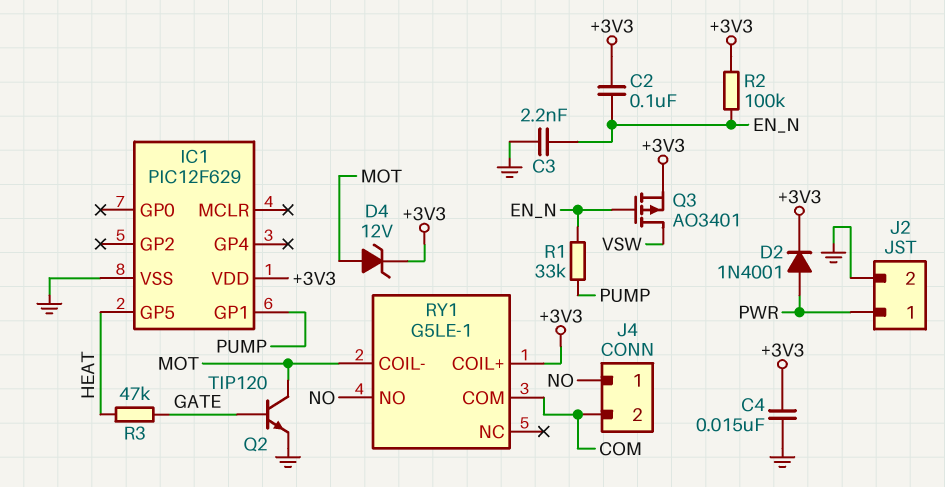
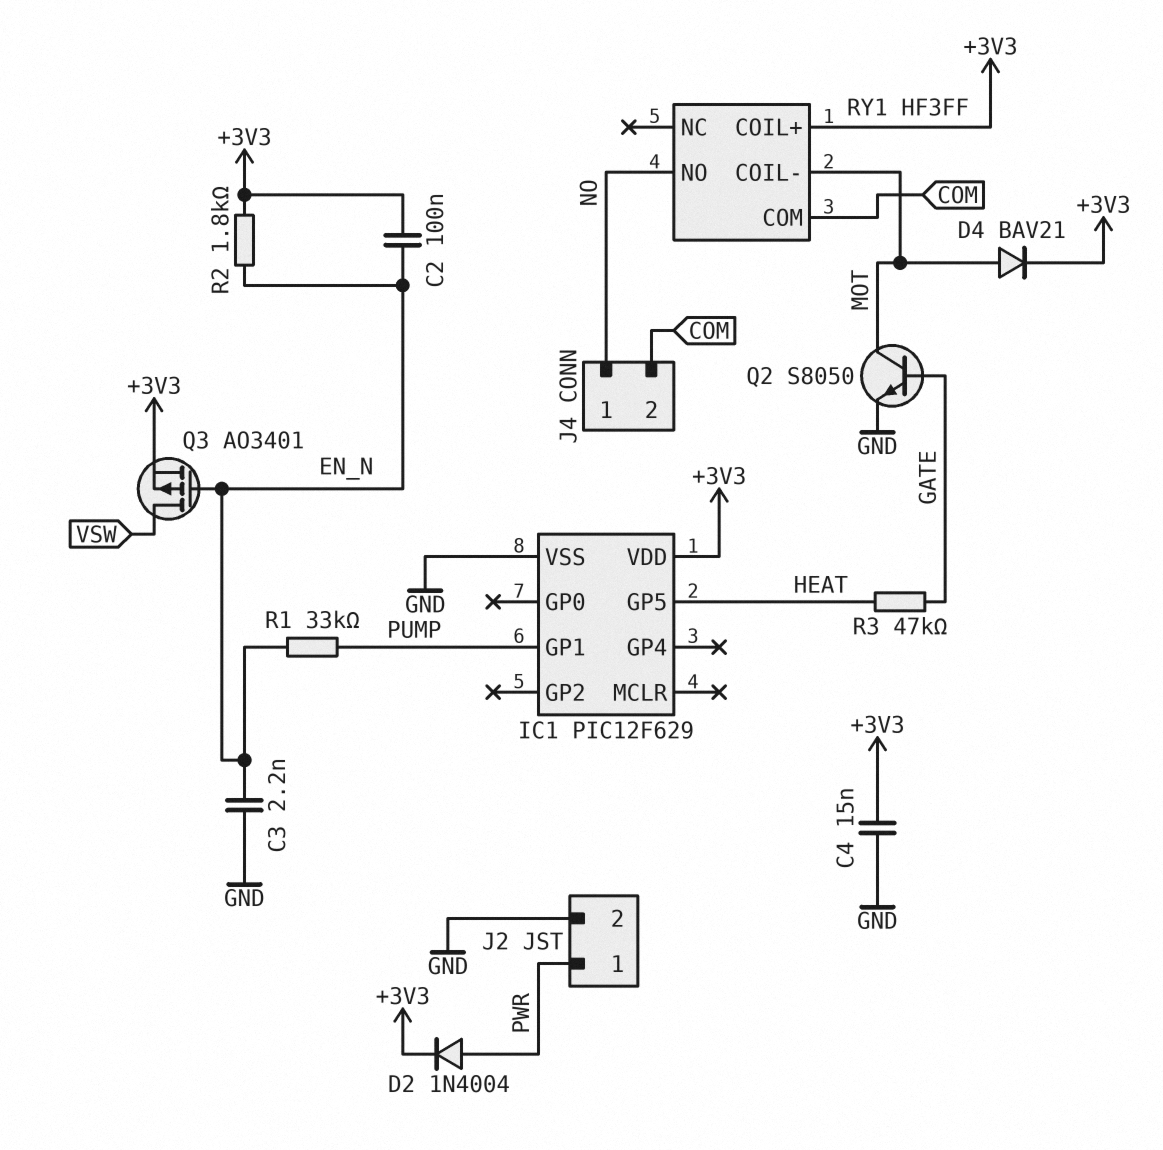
D2: diode 1N4001 (A PWR, K +3V3) -> diode 1N4004 (A PWR, K +3V3)
D4: zener 12V (A MOT, K +3V3) -> diode BAV21 (A MOT, K +3V3)
Q2: NPN TIP120 (B GATE, C MOT, E GND) -> NPN S8050 (B GATE, C MOT, E GND)
R2: 100k (+3V3, EN_N) -> 1.8k (+3V3, EN_N)
RY1: G5LE-1 -> HF3FF

